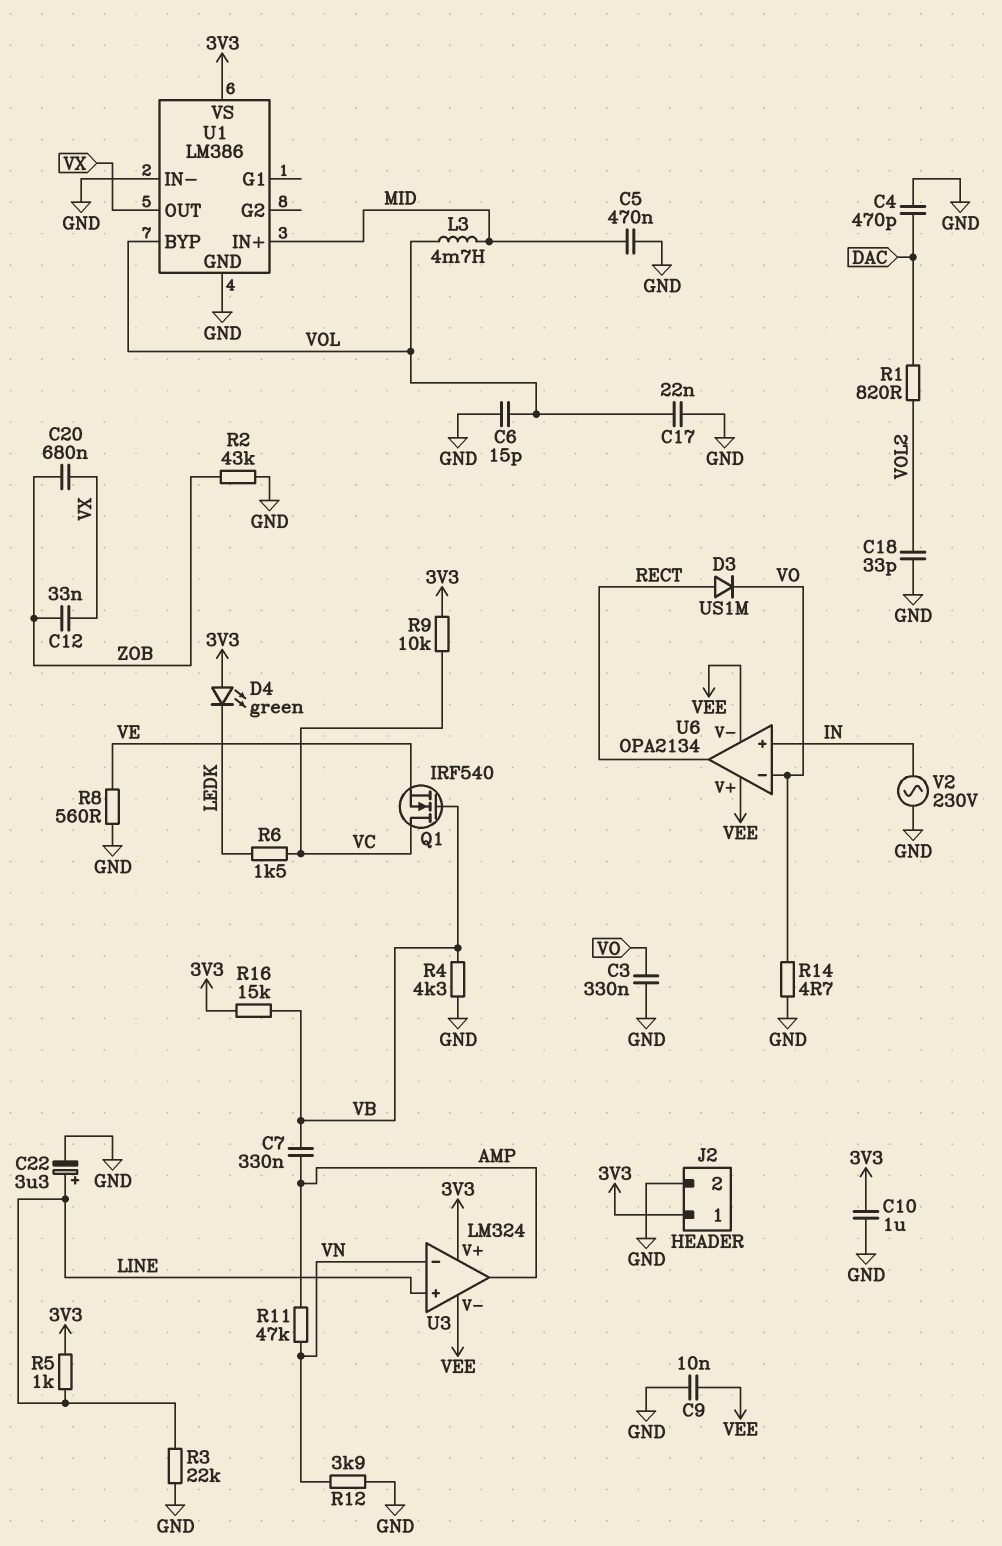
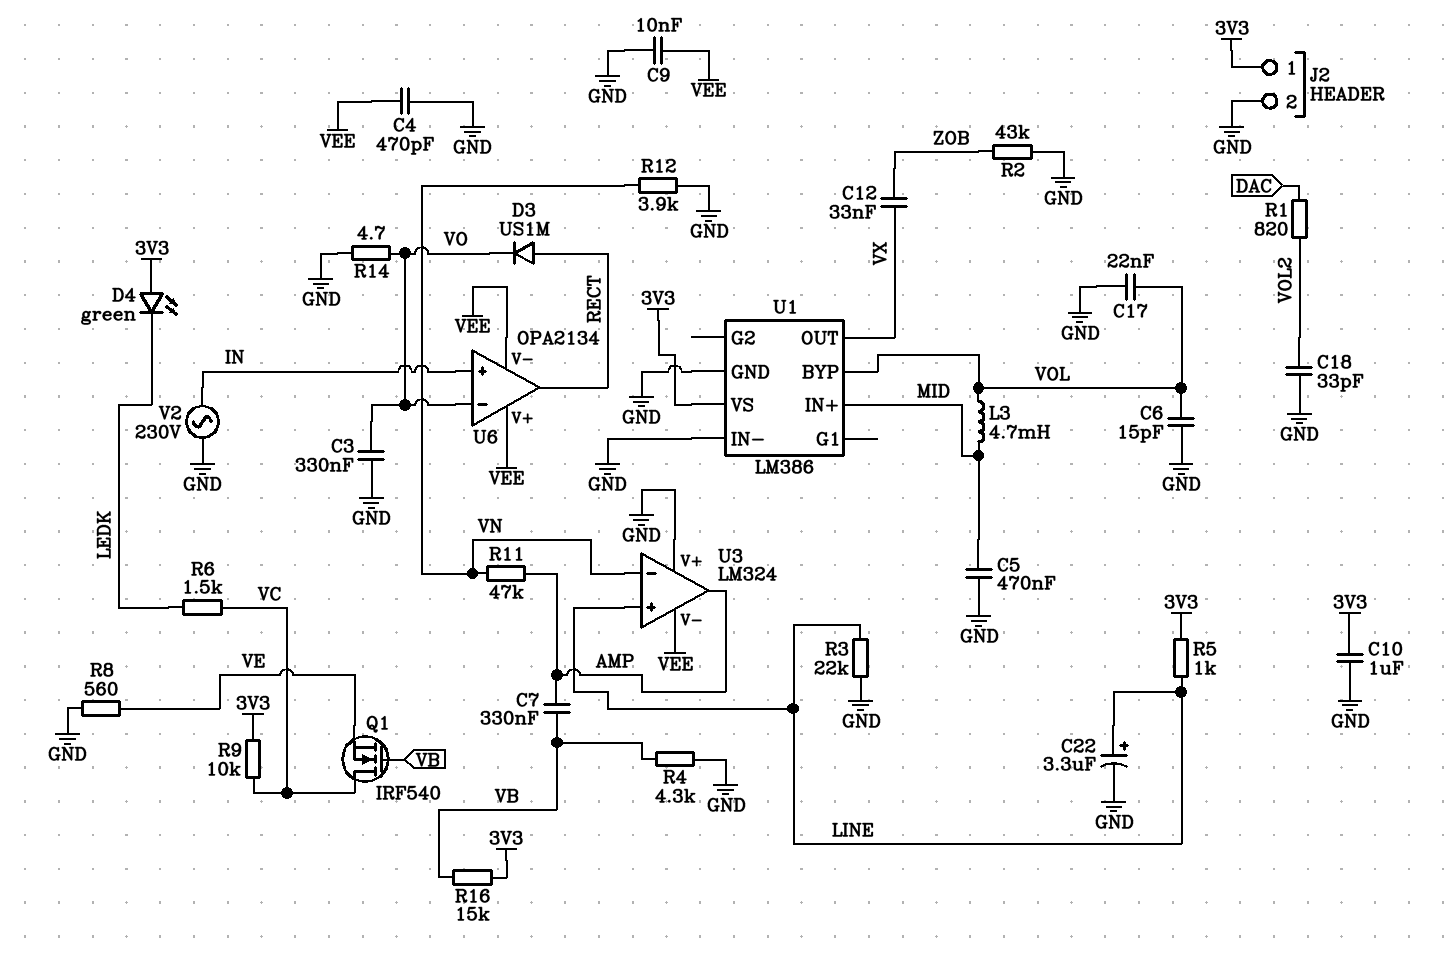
C4: 470pF (DAC, GND) -> 470pF (GND, VEE)
C20: 680nF (VX, ZOB) -> none
U3 pin V+: 3V3 -> GND

